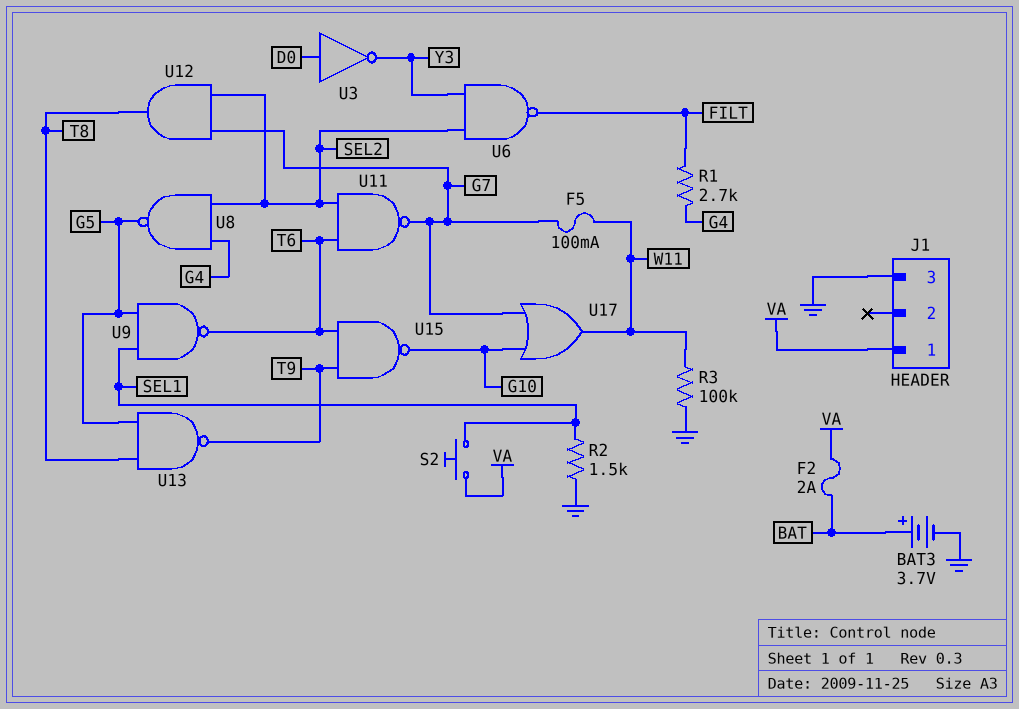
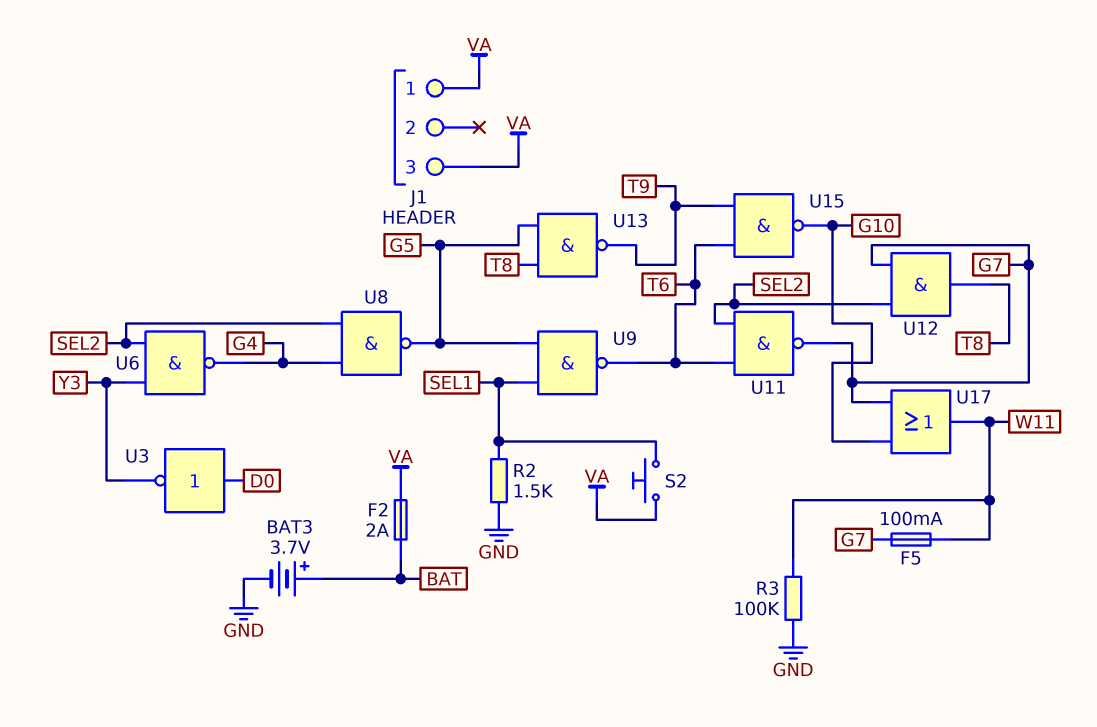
J1 pin 3: GND -> VA
R1: 2.7k (FILT, G4) -> none
U6: NAND (in SEL2, in Y3, out FILT) -> NAND (in SEL2, in Y3, out G4)

